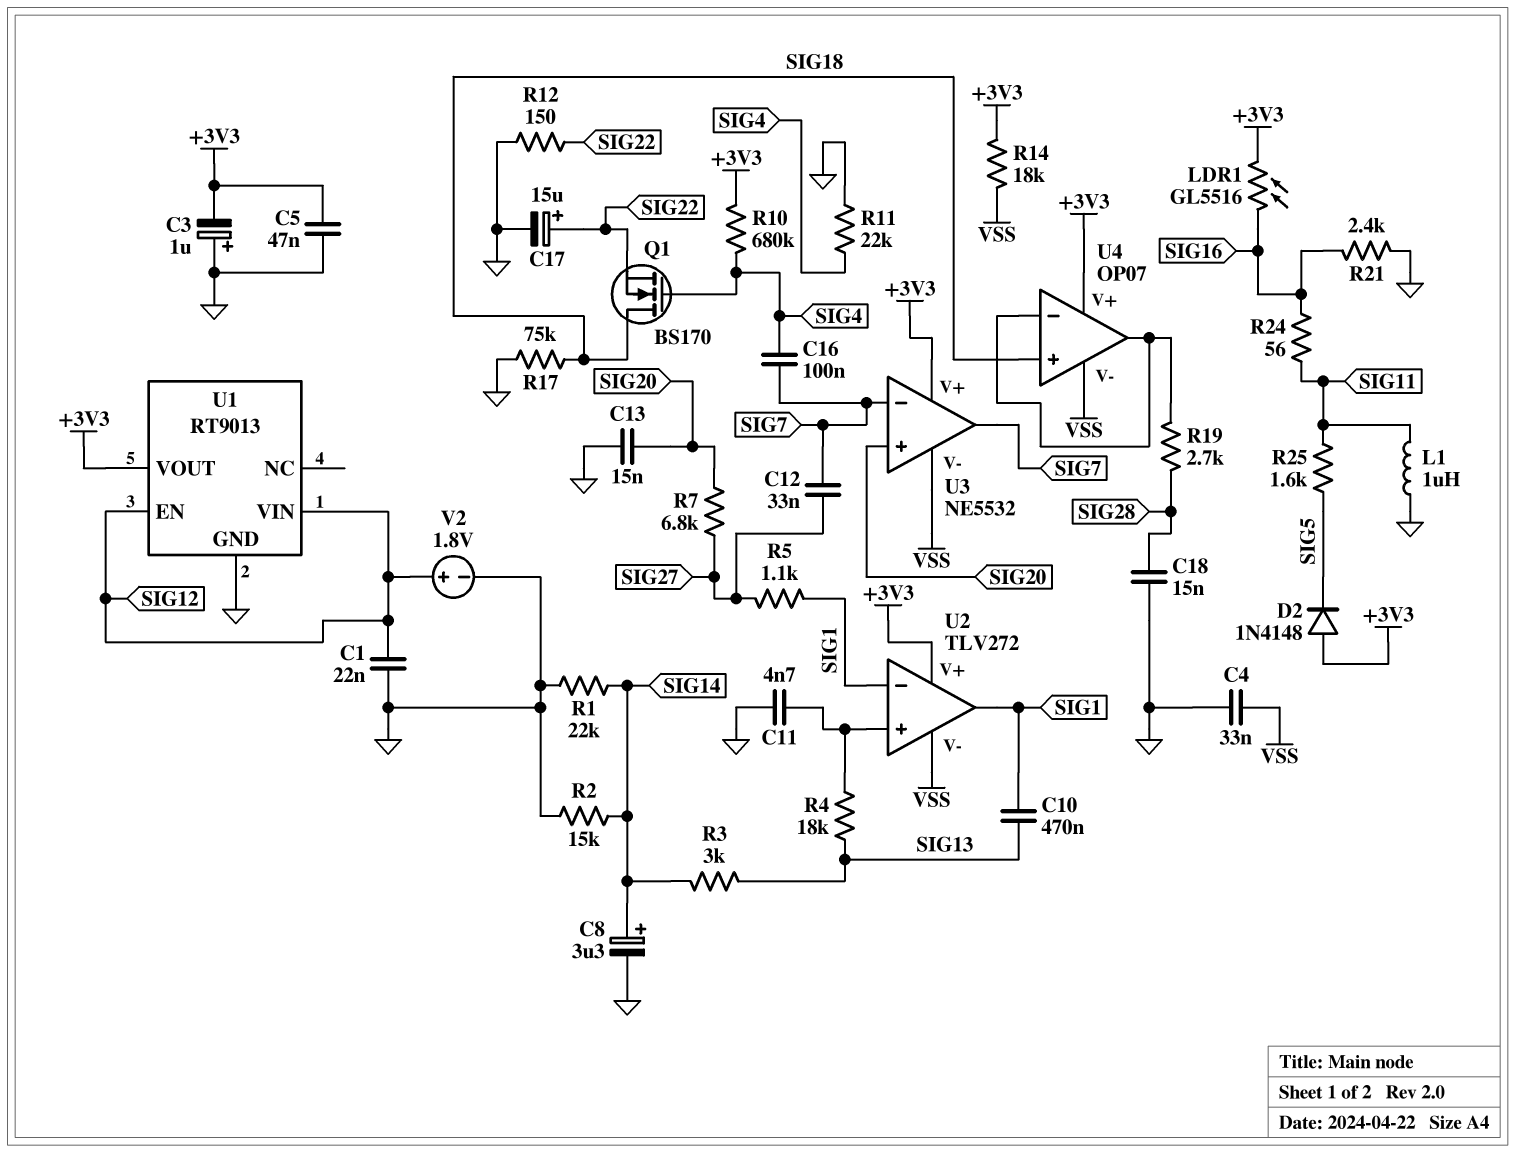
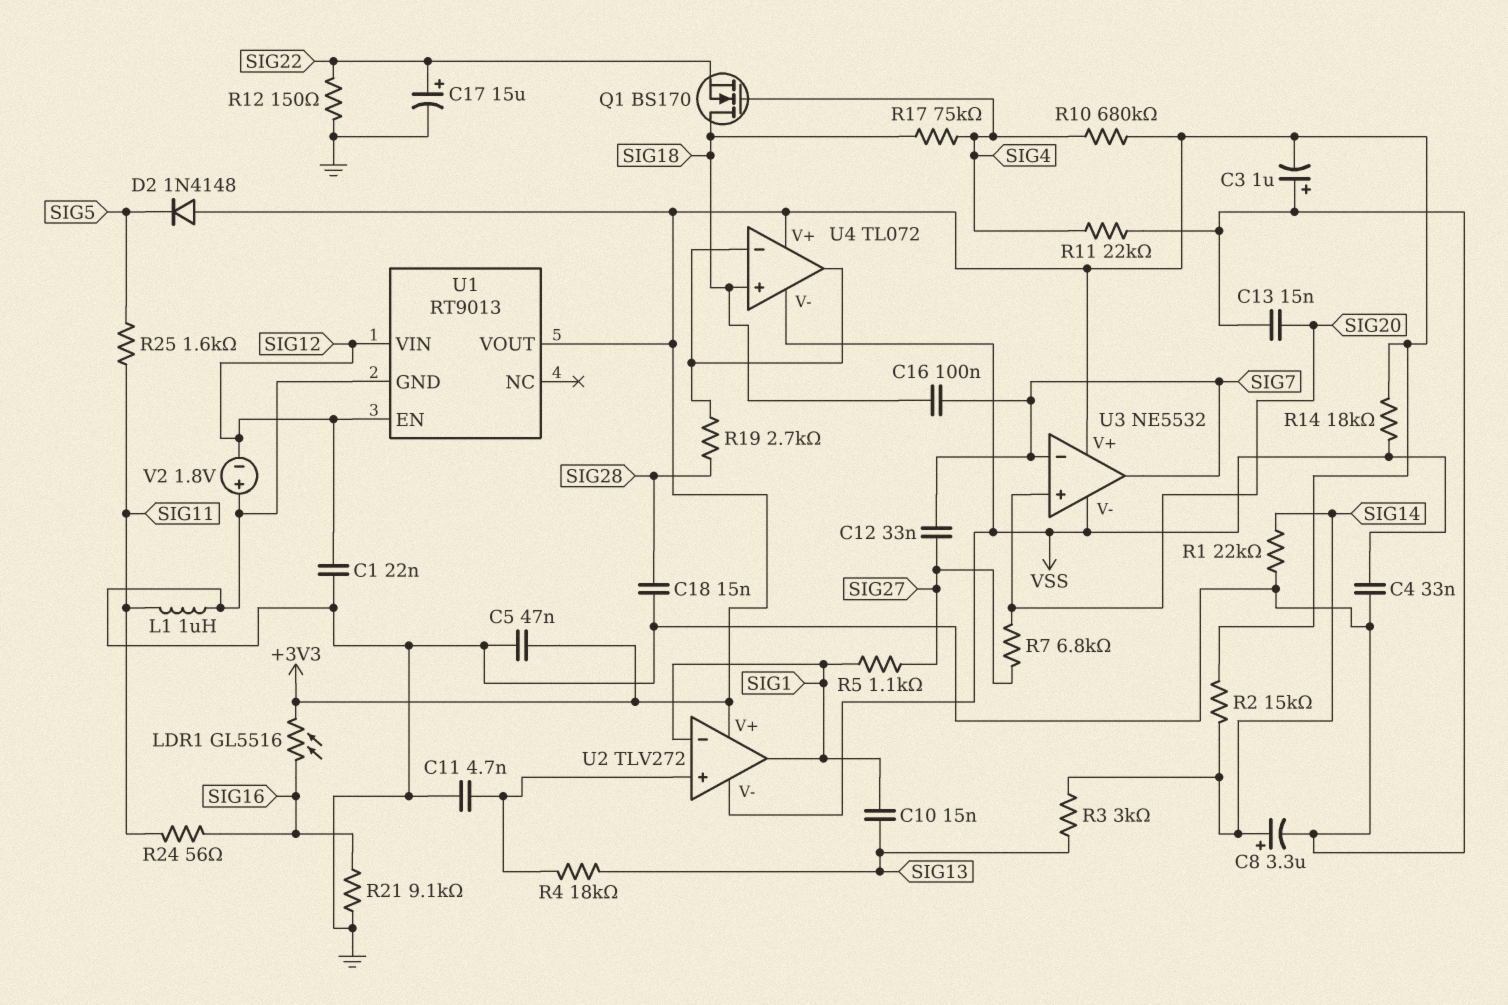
C10: 470nF (SIG1, SIG13) -> 15nF (SIG1, SIG13)
C16: 100nF (SIG4, SIG7) -> 100nF (SIG7, SIG18)
R2: 15k (GND, SIG14) -> 15k (+3V3, SIG14)
R17: 75k (GND, SIG18) -> 75k (SIG4, SIG18)
R21: 2.4k (GND, SIG16) -> 9.1k (GND, SIG16)
U4: OP07 -> TL072
V2: 1.8V (plus SIG12, minus GND) -> 1.8V (plus GND, minus SIG12)

